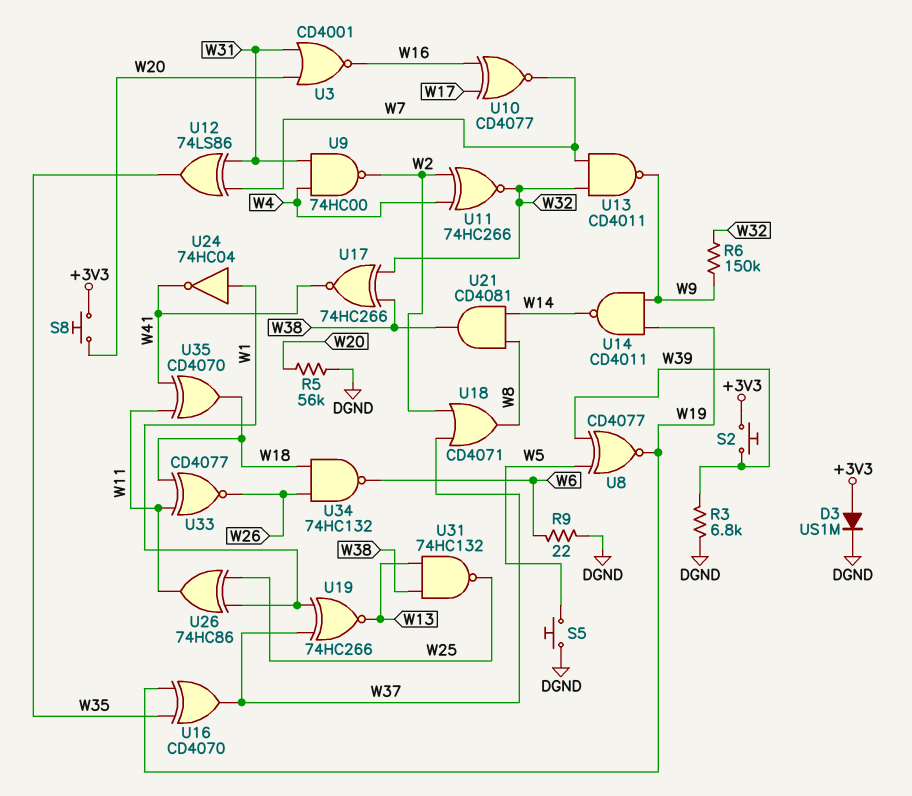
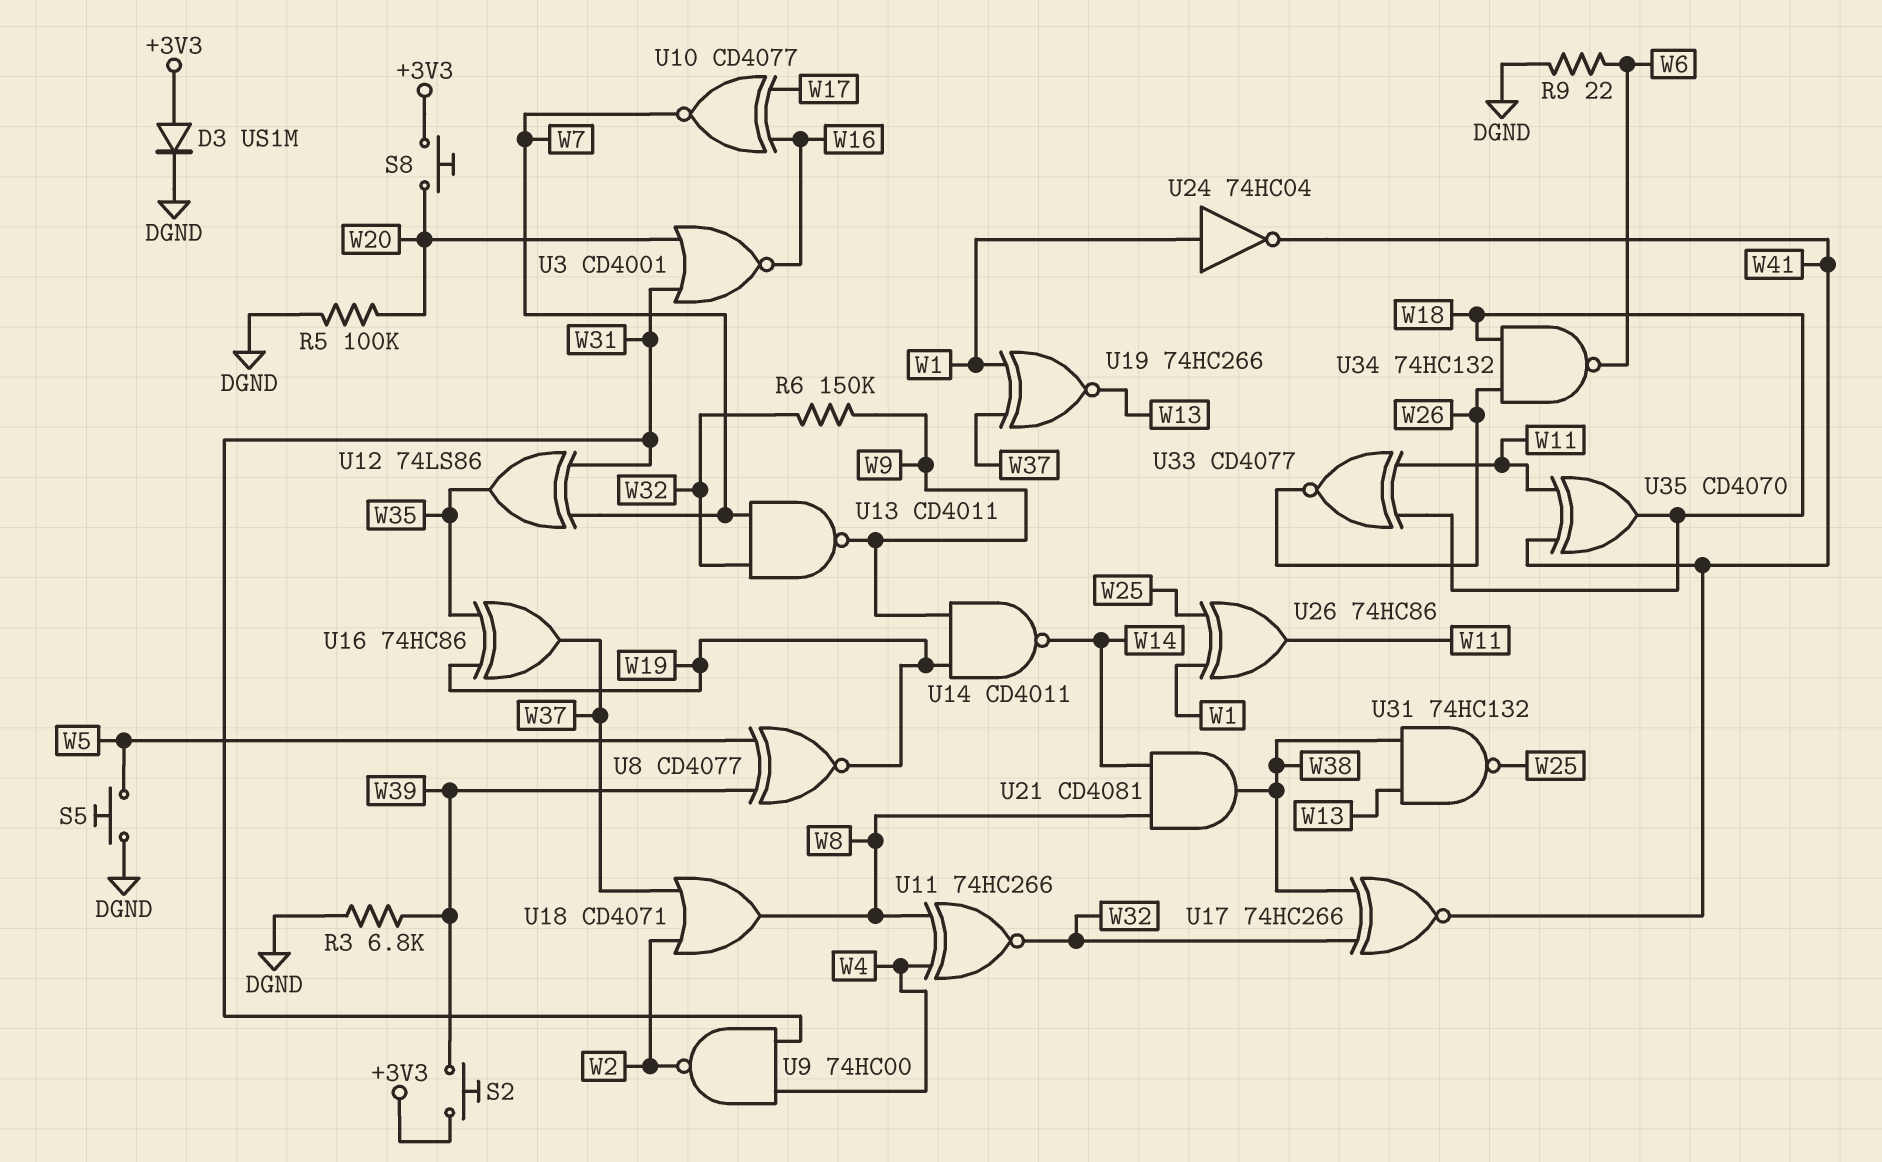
R5: 56k (DGND, W20) -> 100k (DGND, W20)
U11: XNOR 74HC266 (in W2, in W4, out W32) -> XNOR 74HC266 (in W4, in W8, out W32)
U16: XOR CD4070 (in W19, in W35, out W37) -> XOR 74HC86 (in W19, in W35, out W37)

